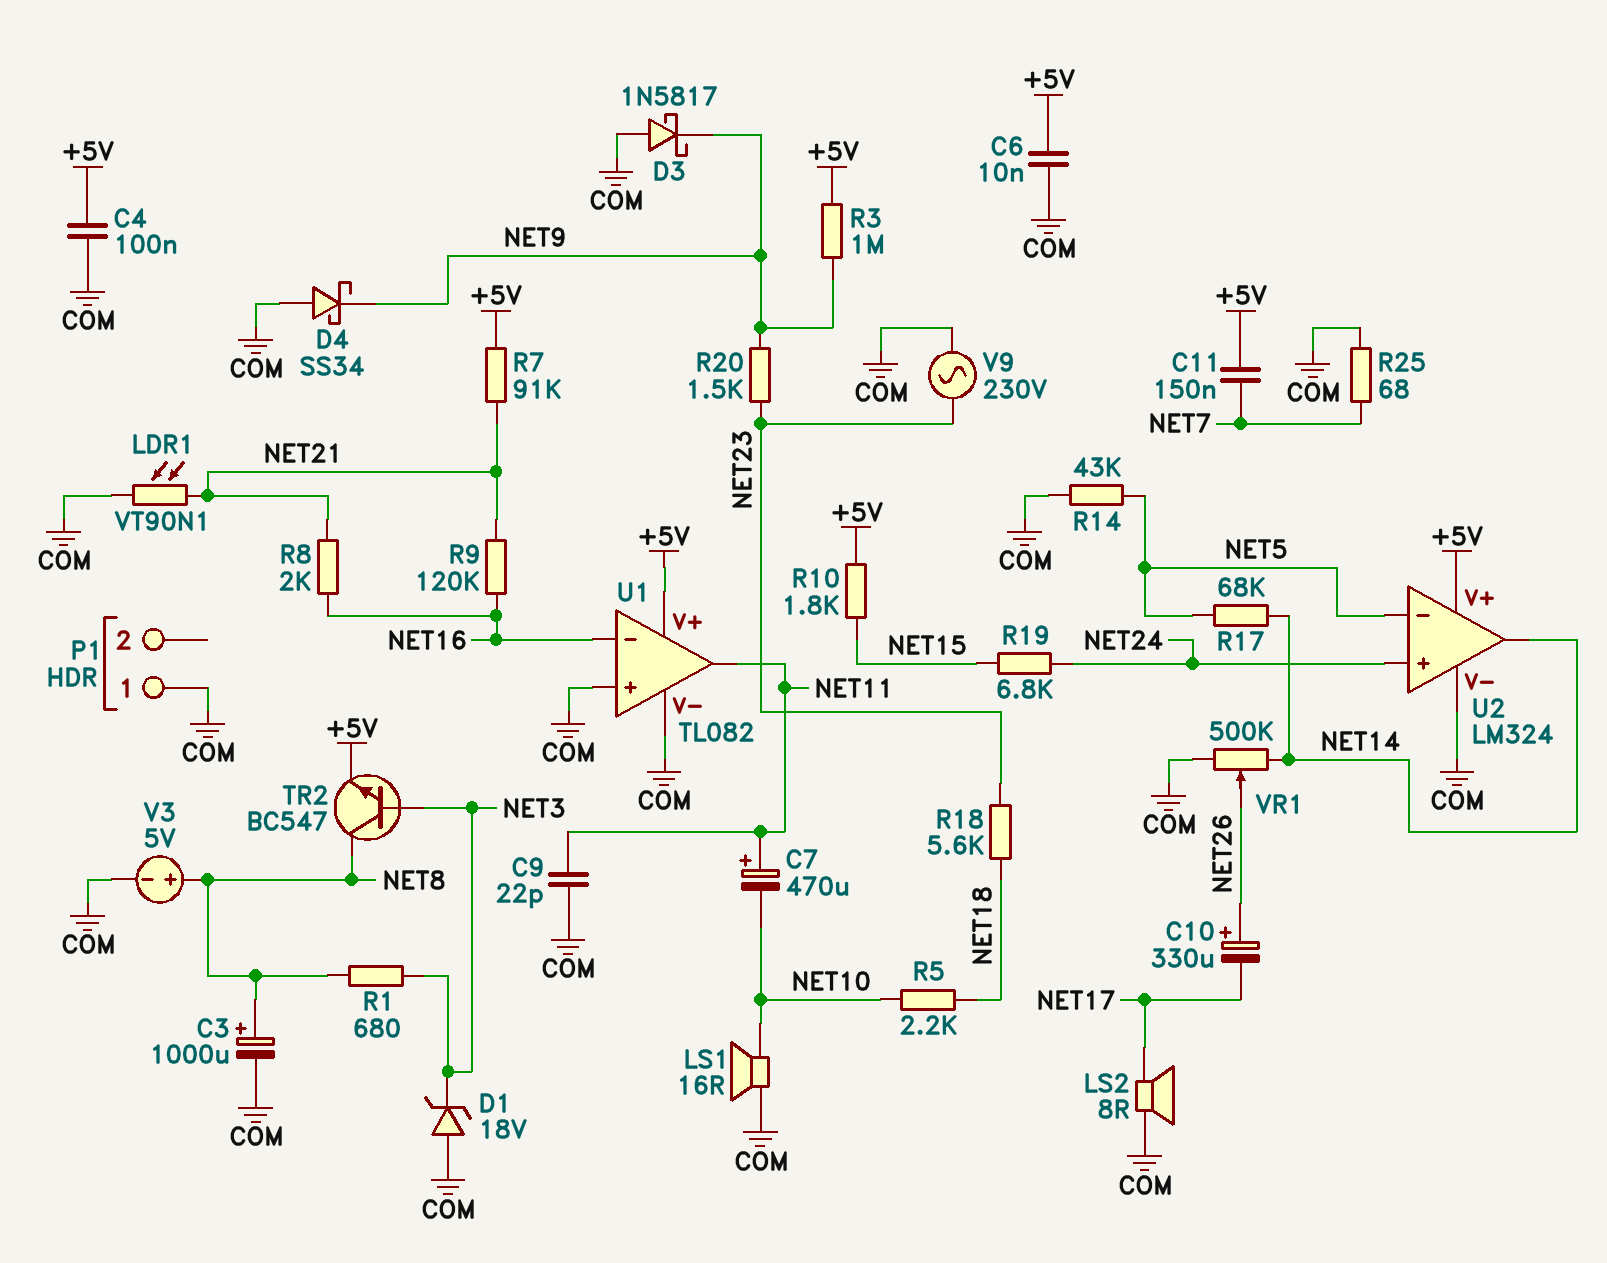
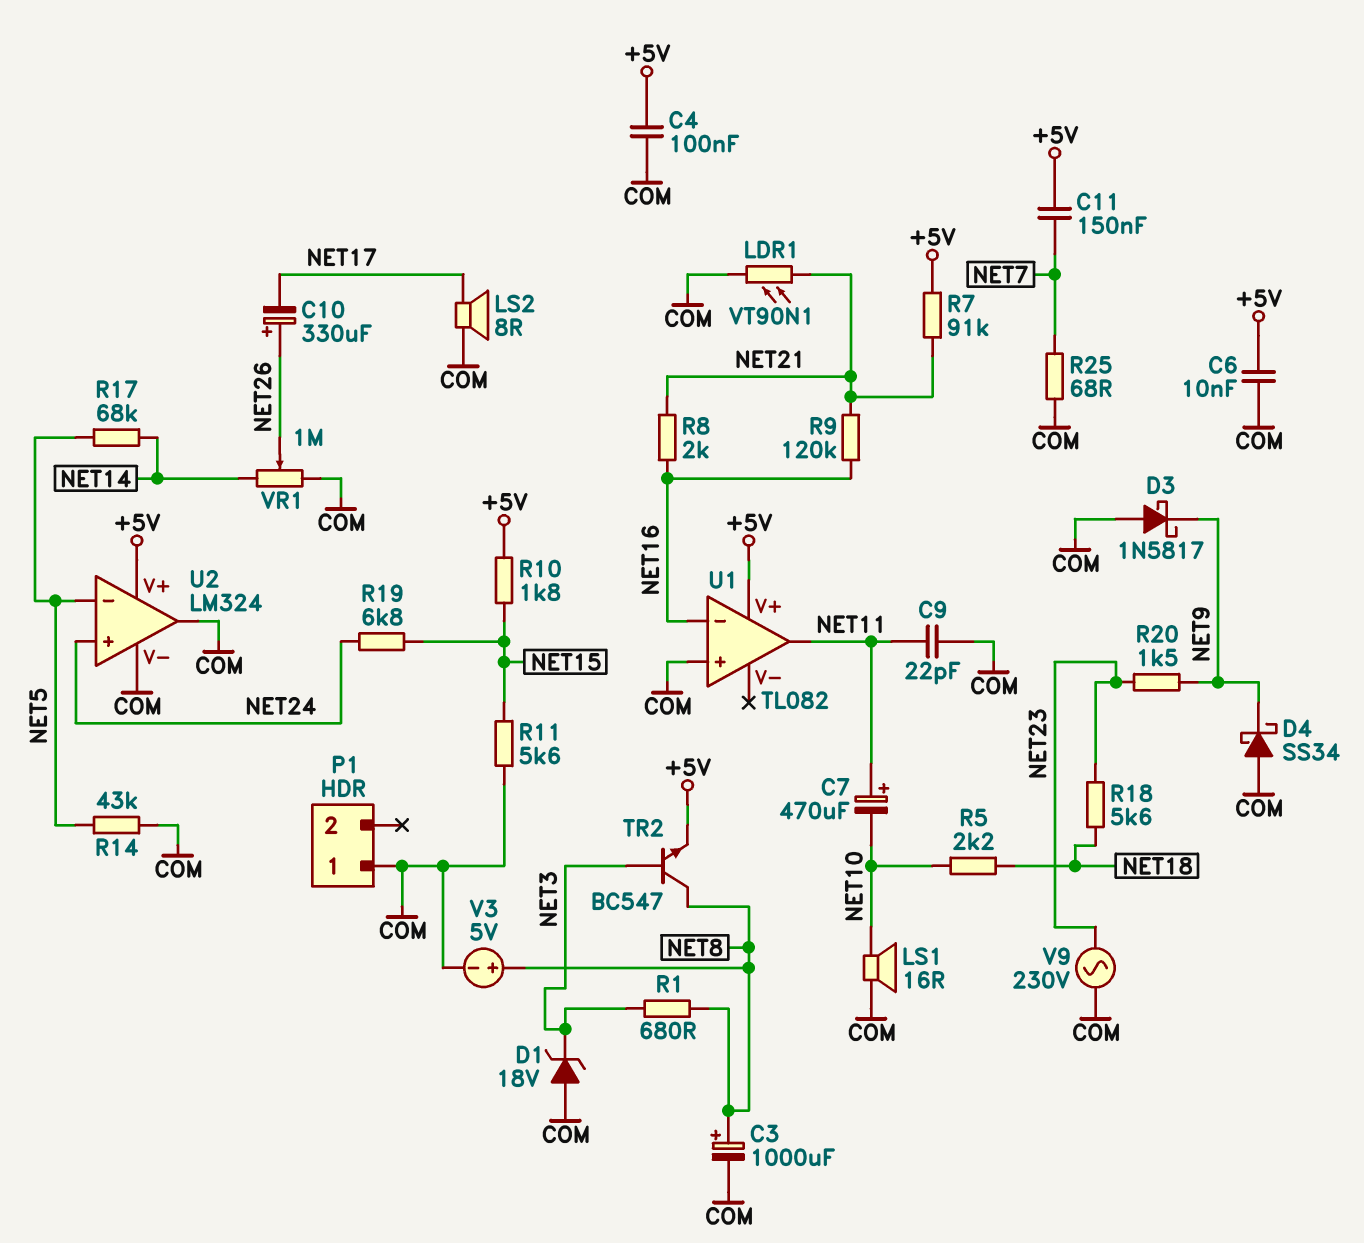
R3: 1M (+5V, NET9) -> none
R11: none -> 5.6k (COM, NET15)
U1 pin V-: COM -> none
U2 pin out: NET14 -> COM
VR1: 500k (COM, NET14, wiper NET26) -> 1M (COM, NET14, wiper NET26)

